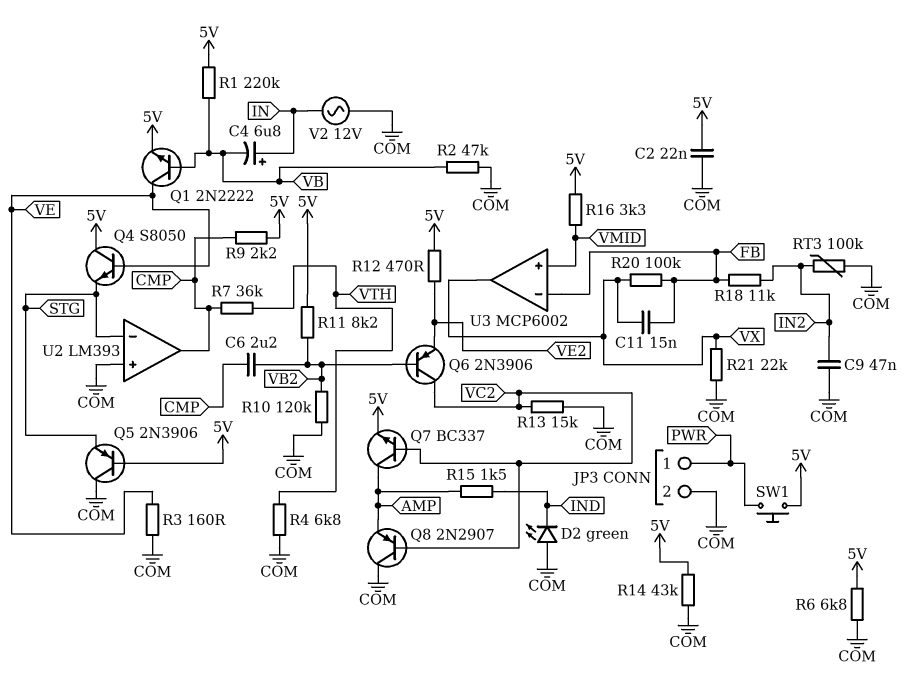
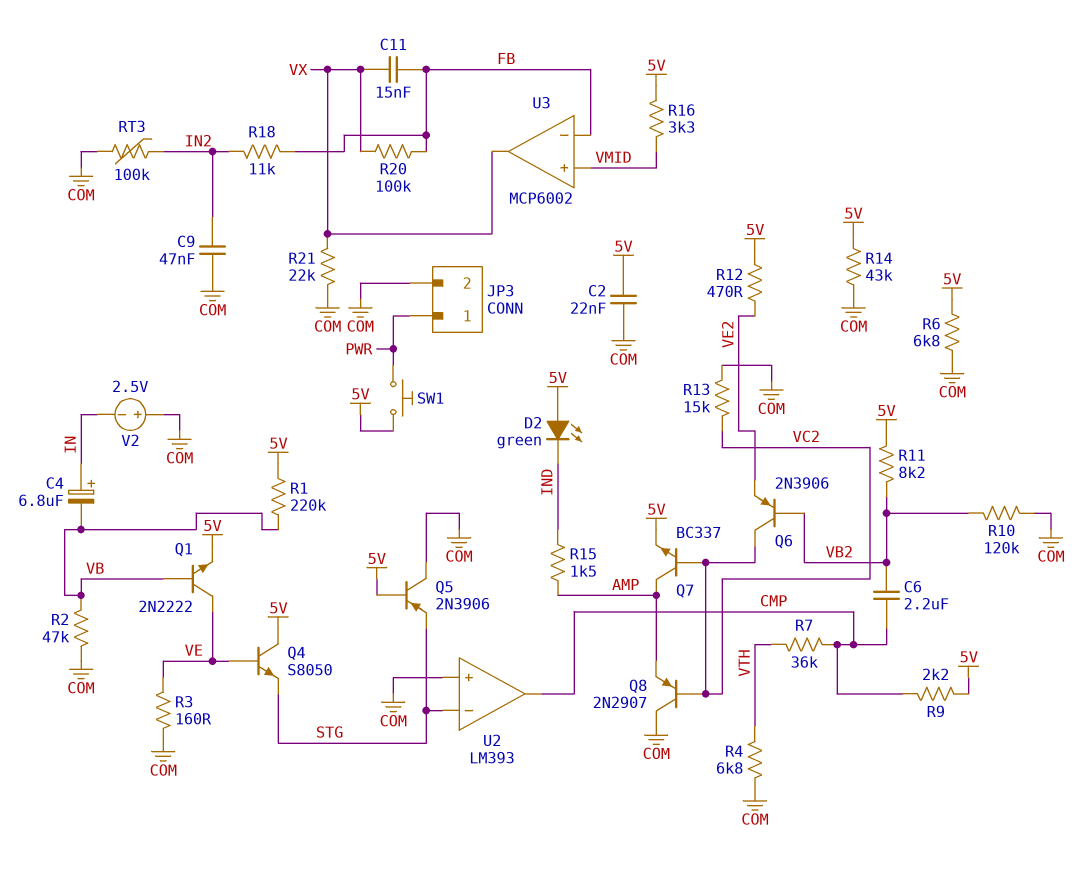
D2: LED green (A COM, K IND) -> LED green (A 5V, K IND)
V2: AC 12V (COM, IN) -> 2.5V (plus COM, minus IN)

